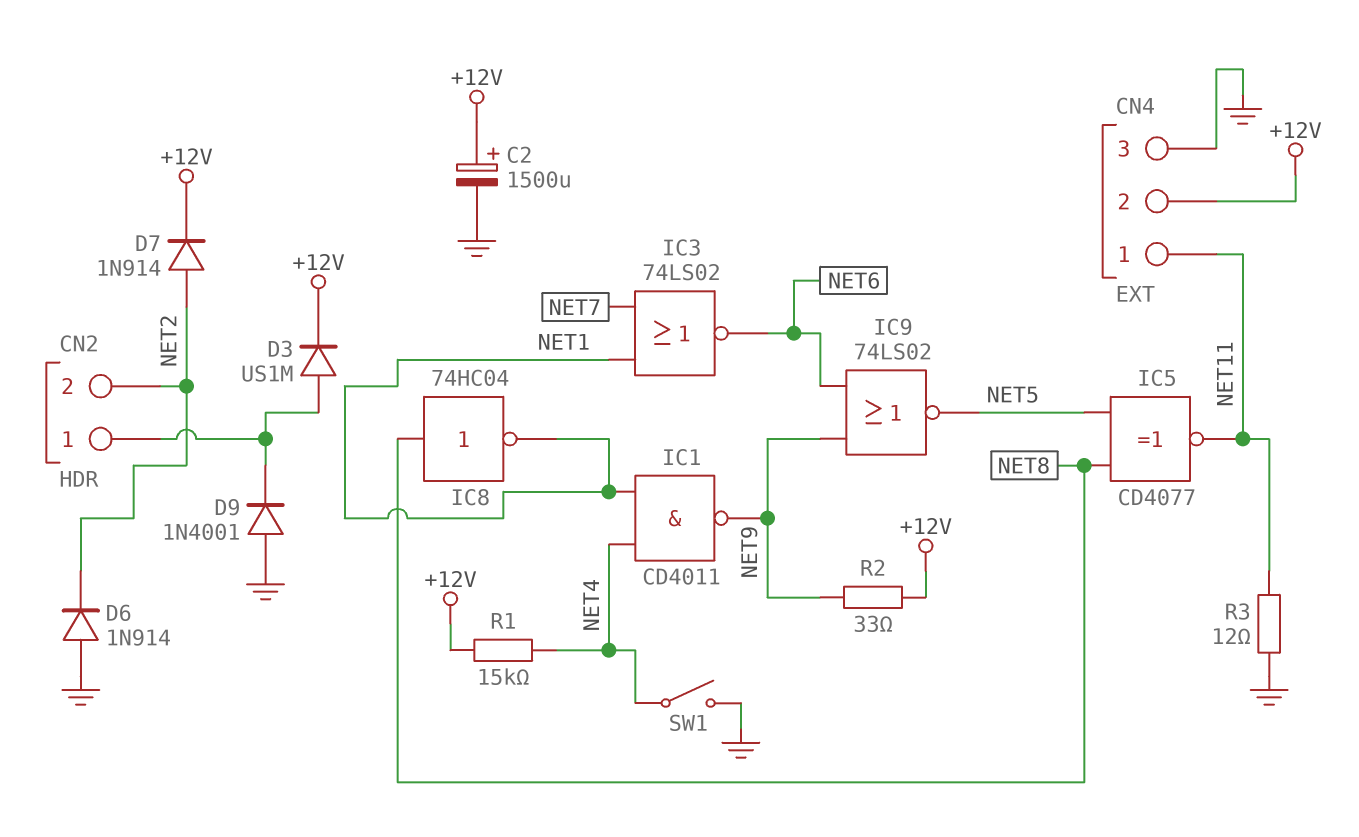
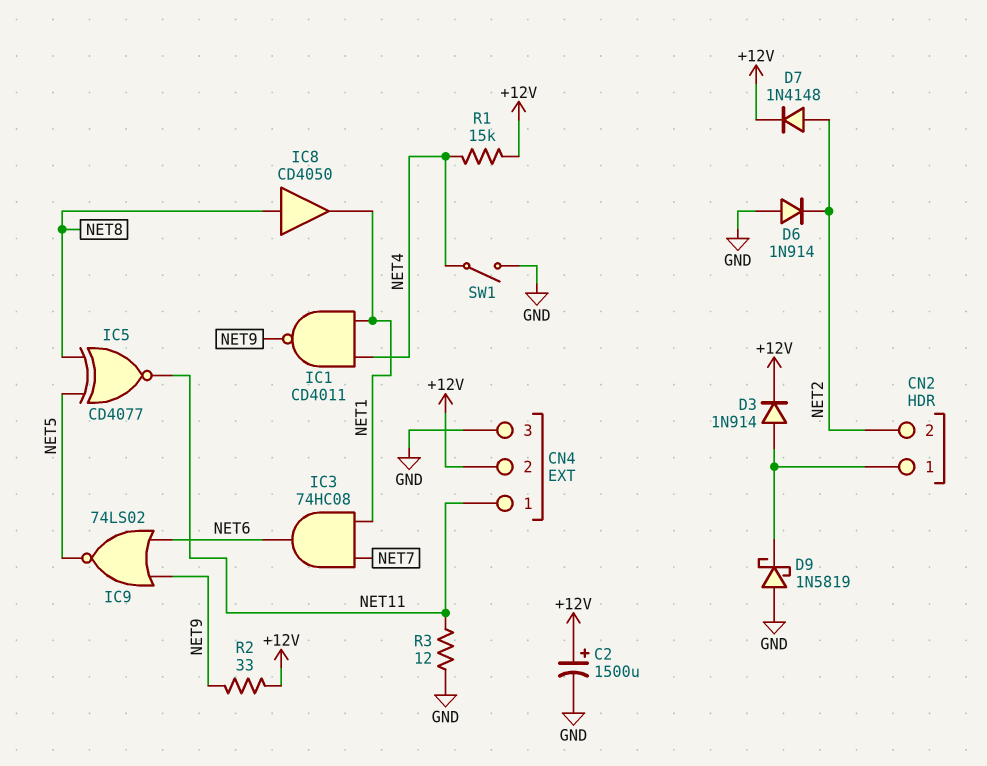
D3: diode US1M (A CN2/1, K +12V) -> diode 1N914 (A CN2/1, K +12V)
D7: diode 1N914 (A NET2, K +12V) -> diode 1N4148 (A NET2, K +12V)
D9: diode 1N4001 (A GND, K CN2/1) -> schottky 1N5819 (A GND, K CN2/1)
IC3: NOR 74LS02 (in NET1, in NET7, out NET6) -> AND 74HC08 (in NET1, in NET7, out NET6)
IC8: NOT 74HC04 (in NET8, out NET1) -> buffer CD4050 (in NET8, out NET1)

